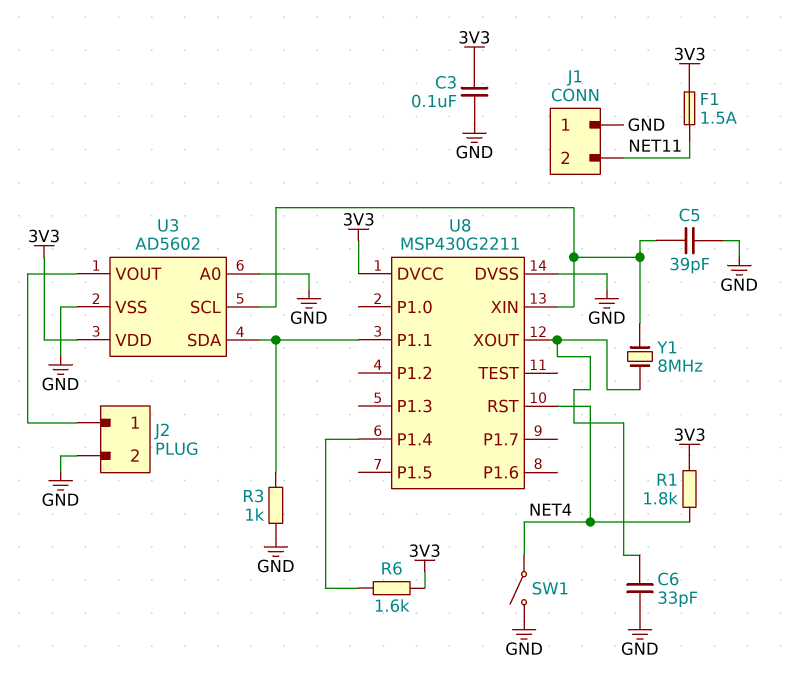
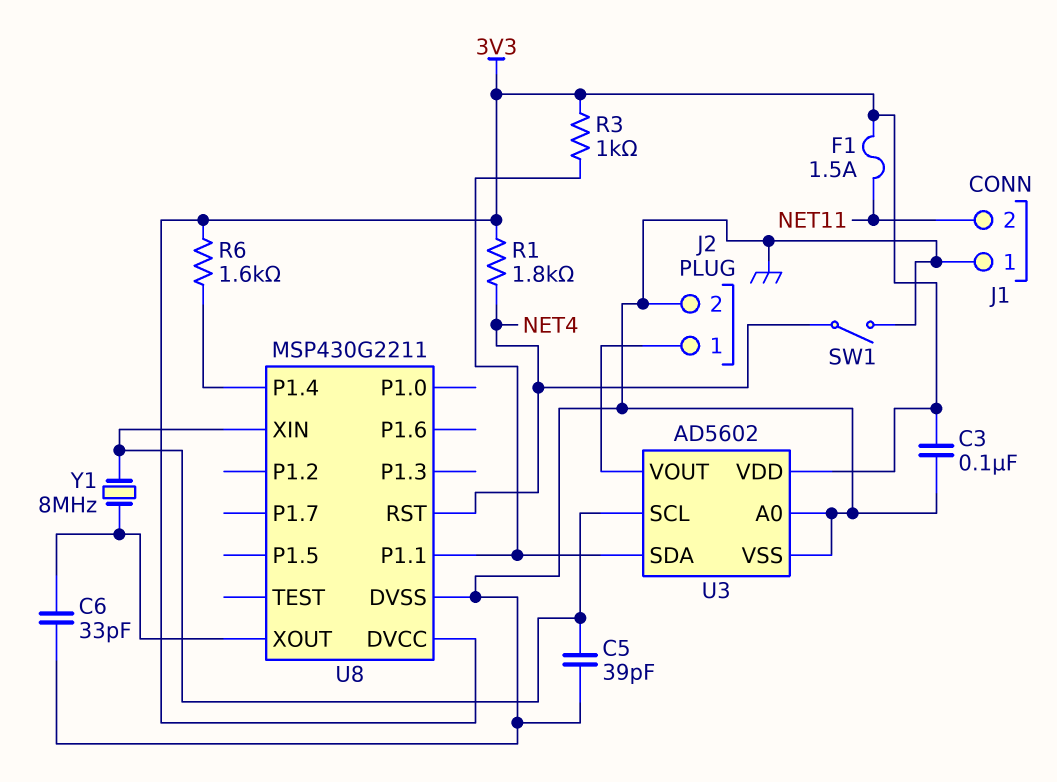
R3: 1k (GND, U3/SDA) -> 1k (3V3, U3/SDA)

